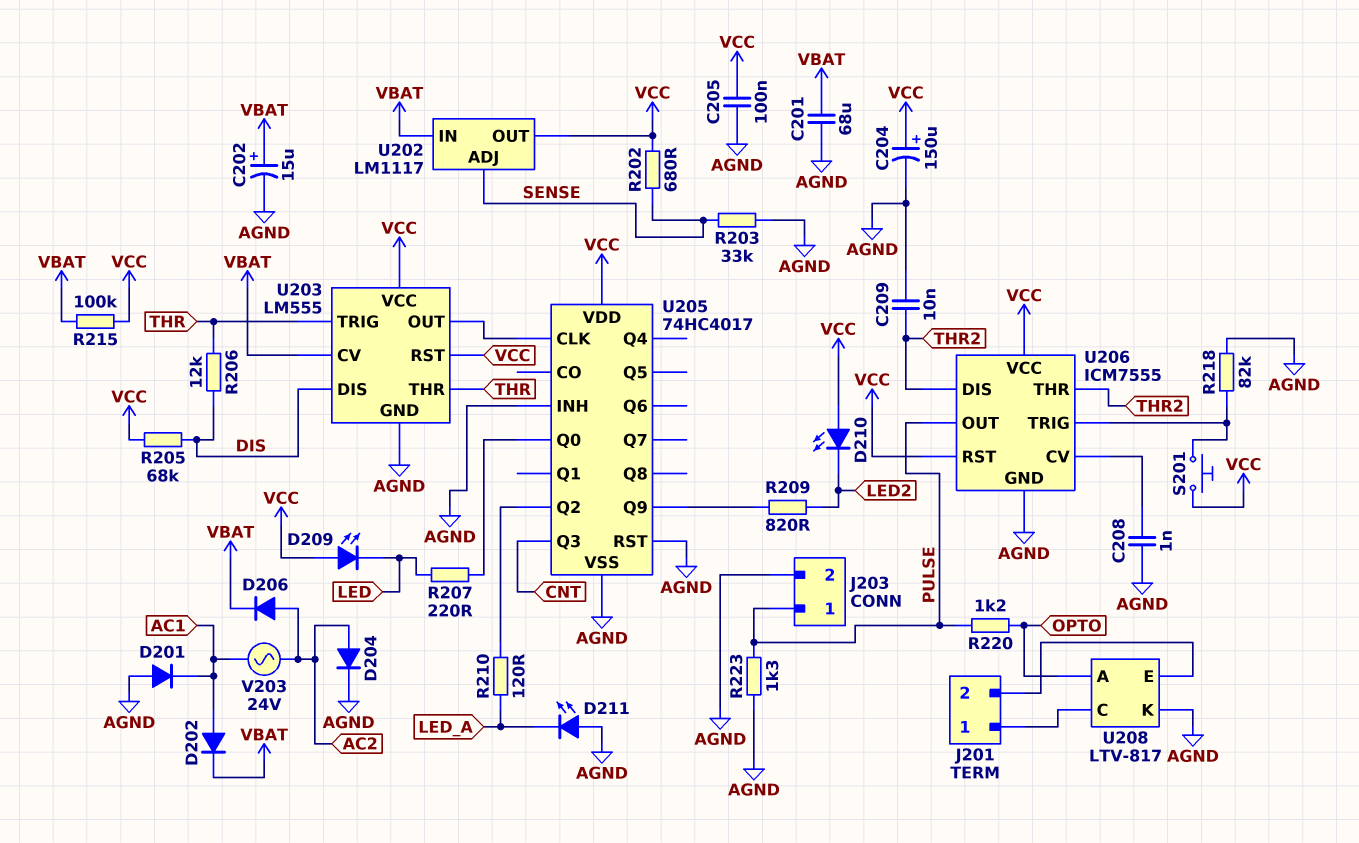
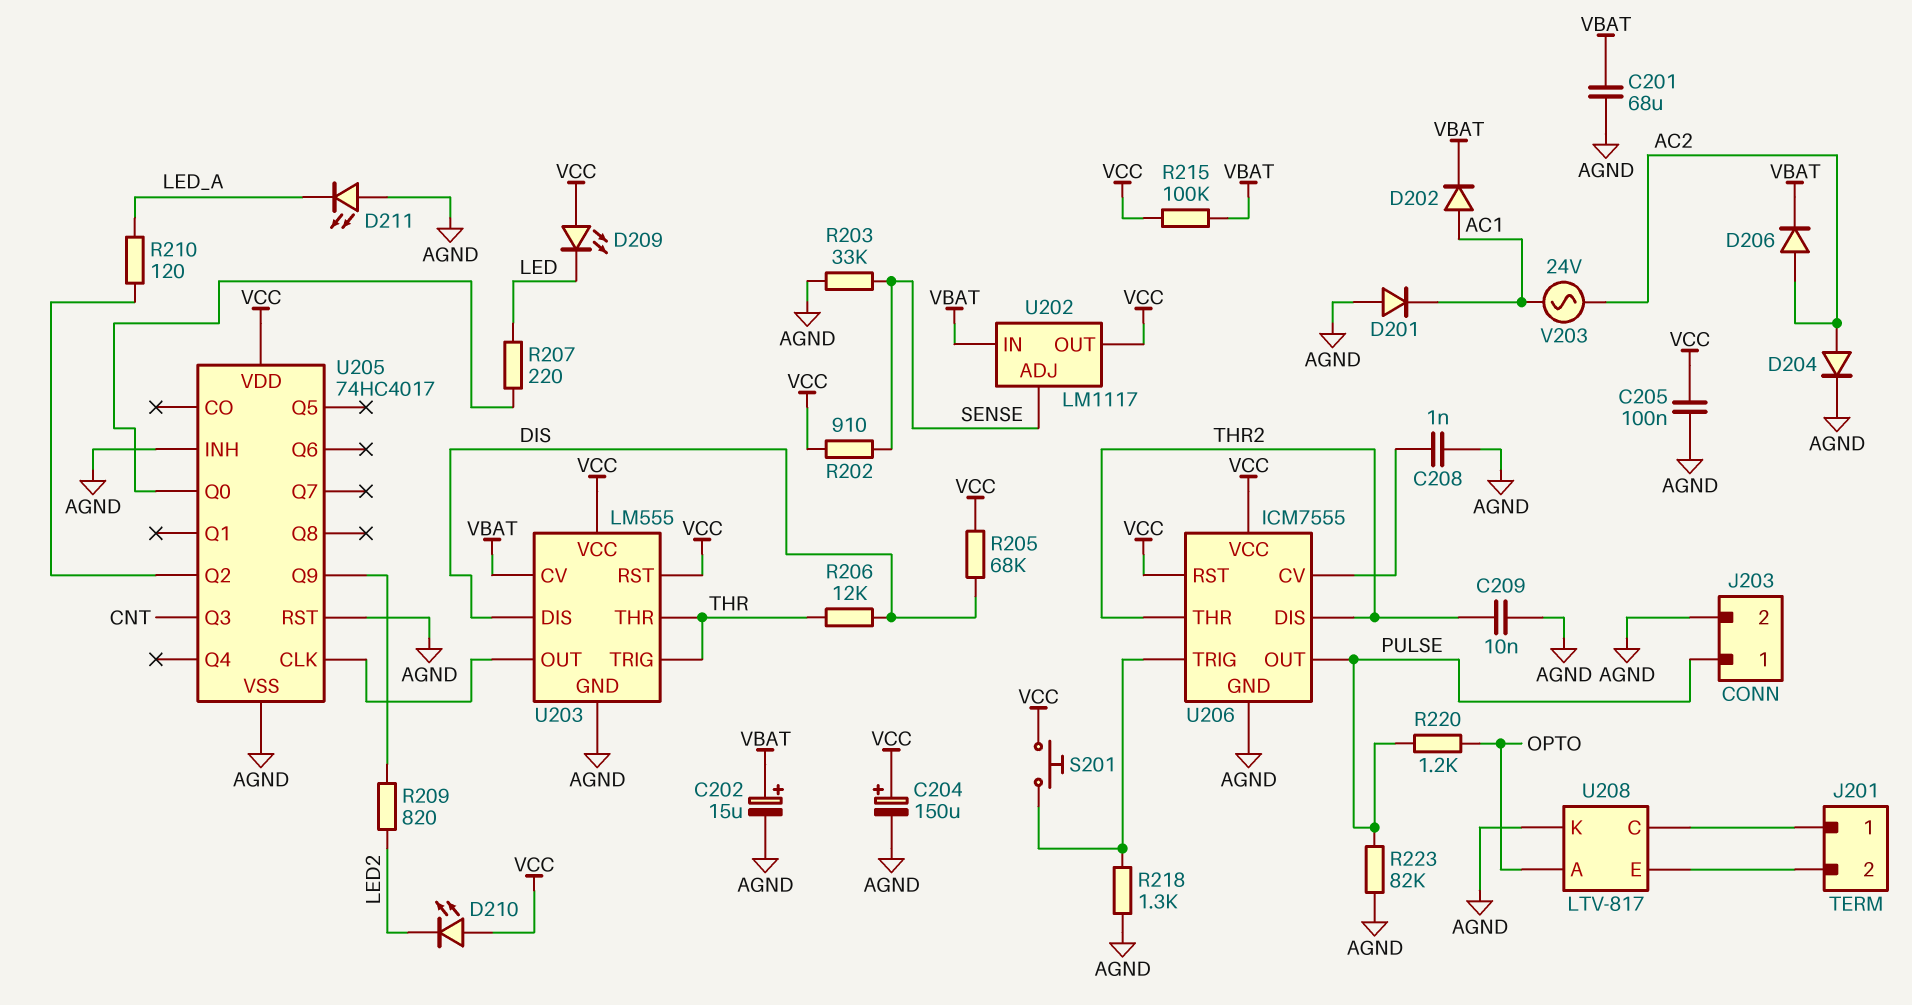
R202: 680 (SENSE, VCC) -> 910 (SENSE, VCC)
R218: 82k (AGND, U206/TRIG) -> 1.3k (AGND, U206/TRIG)
R223: 1.3k (AGND, PULSE) -> 82k (AGND, PULSE)

